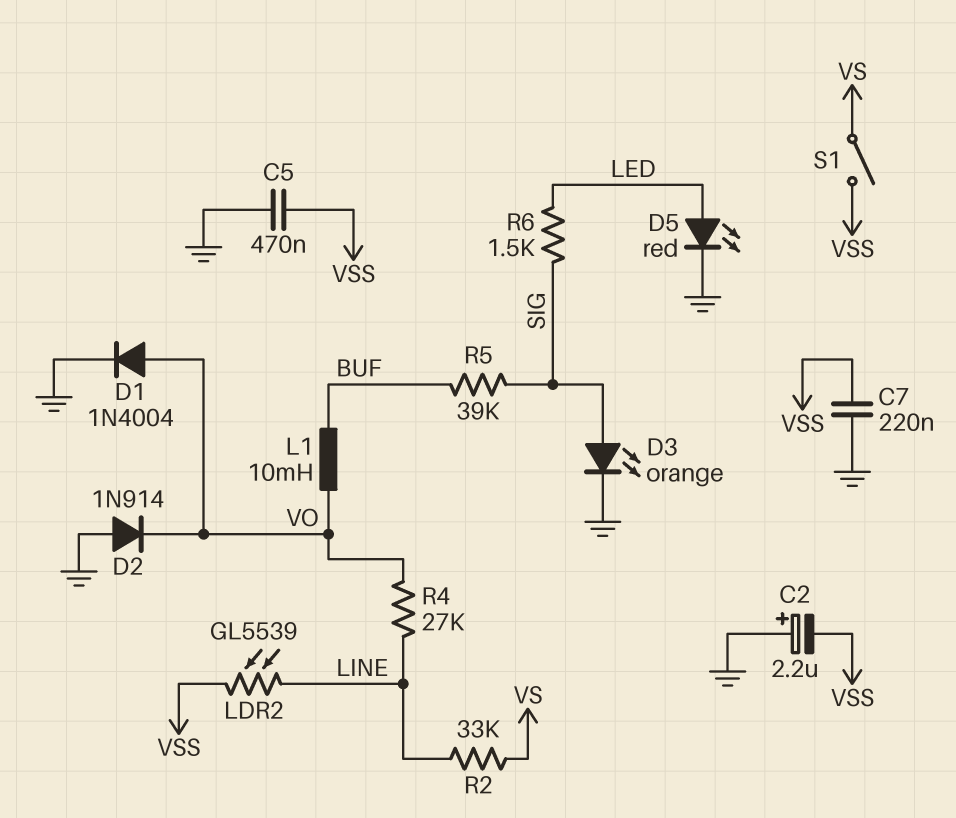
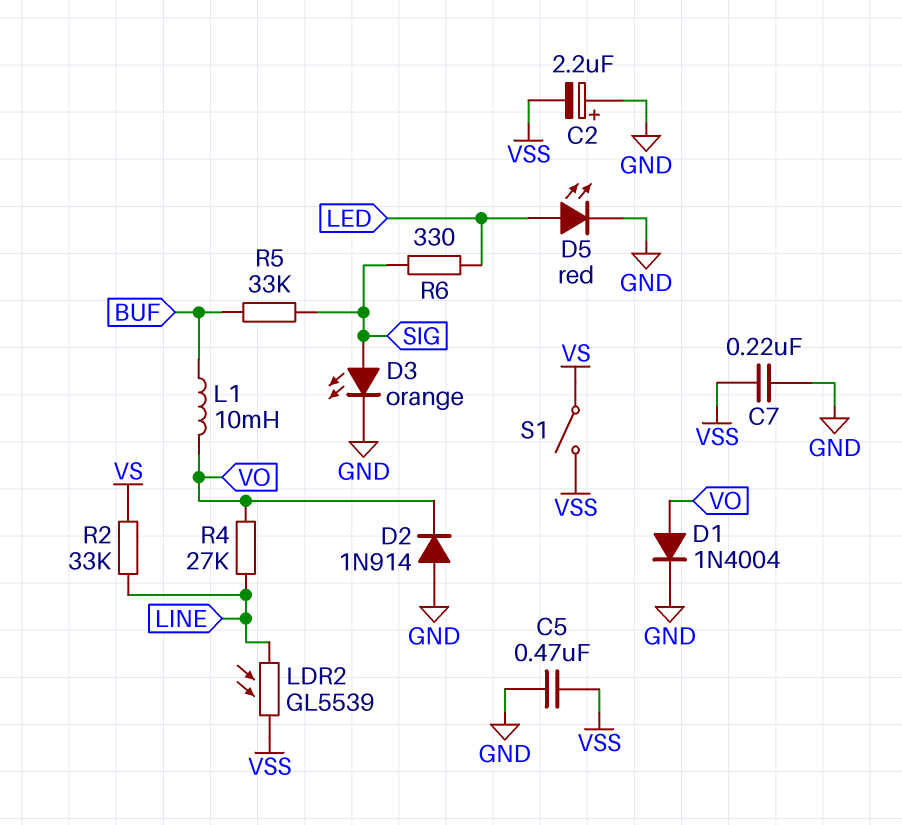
R5: 39k (BUF, SIG) -> 33k (BUF, SIG)
R6: 1.5k (LED, SIG) -> 330 (LED, SIG)

